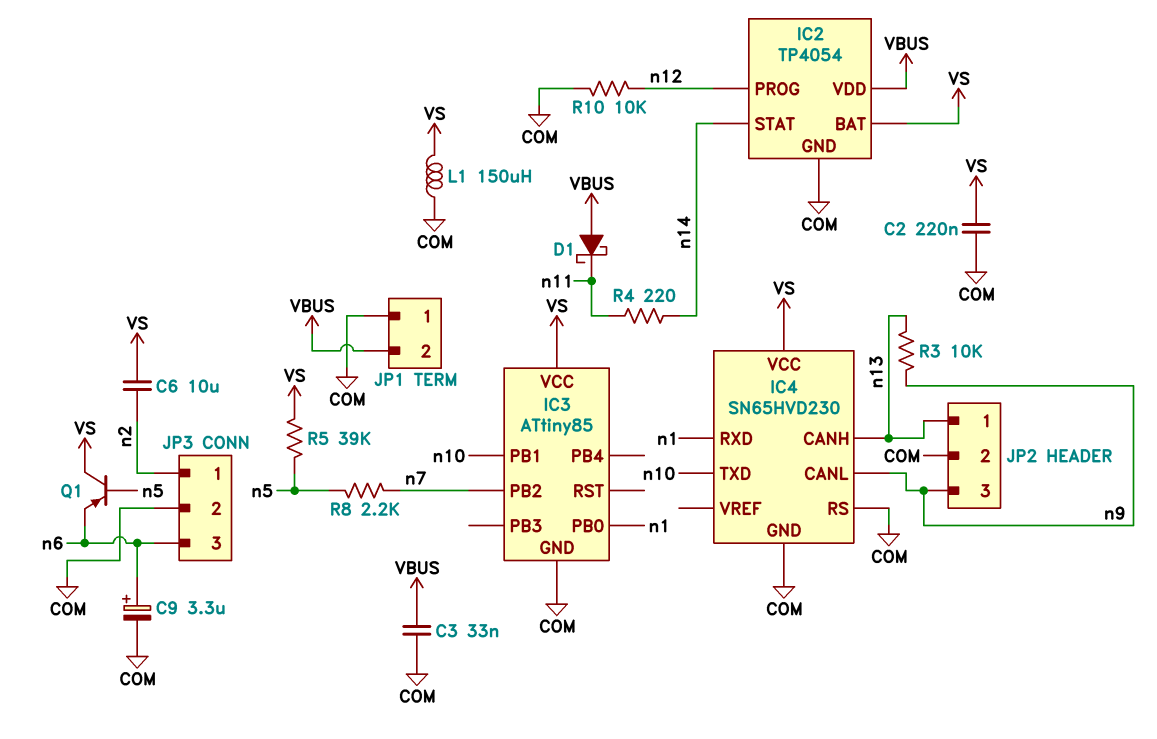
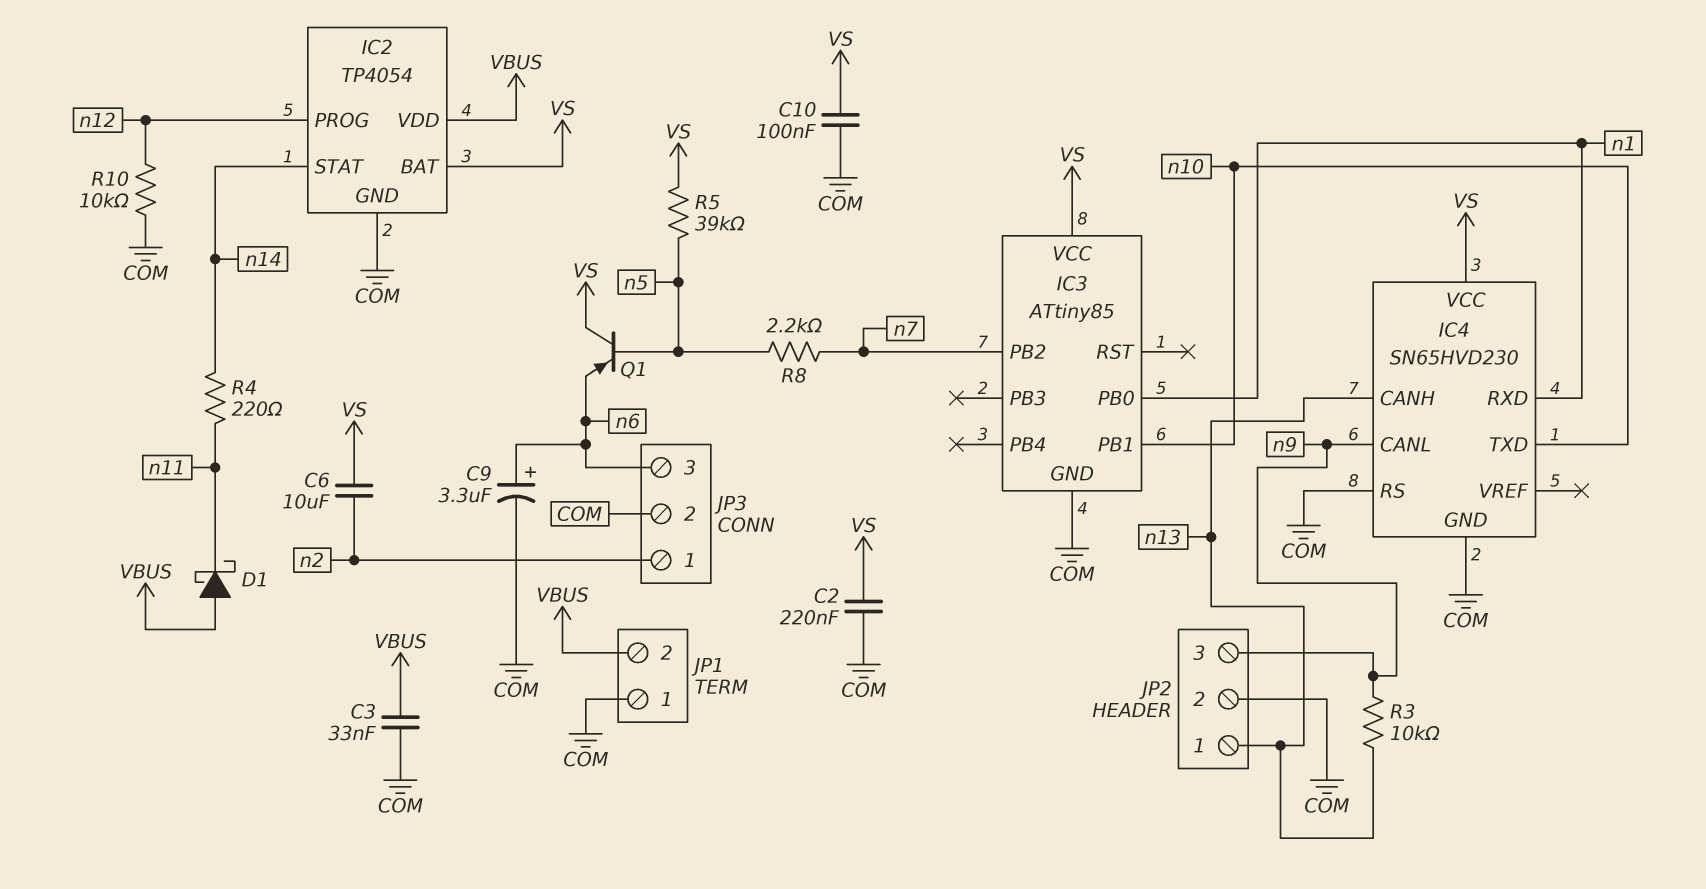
C10: none -> 100nF (COM, VS)
L1: 150uH (COM, VS) -> none

